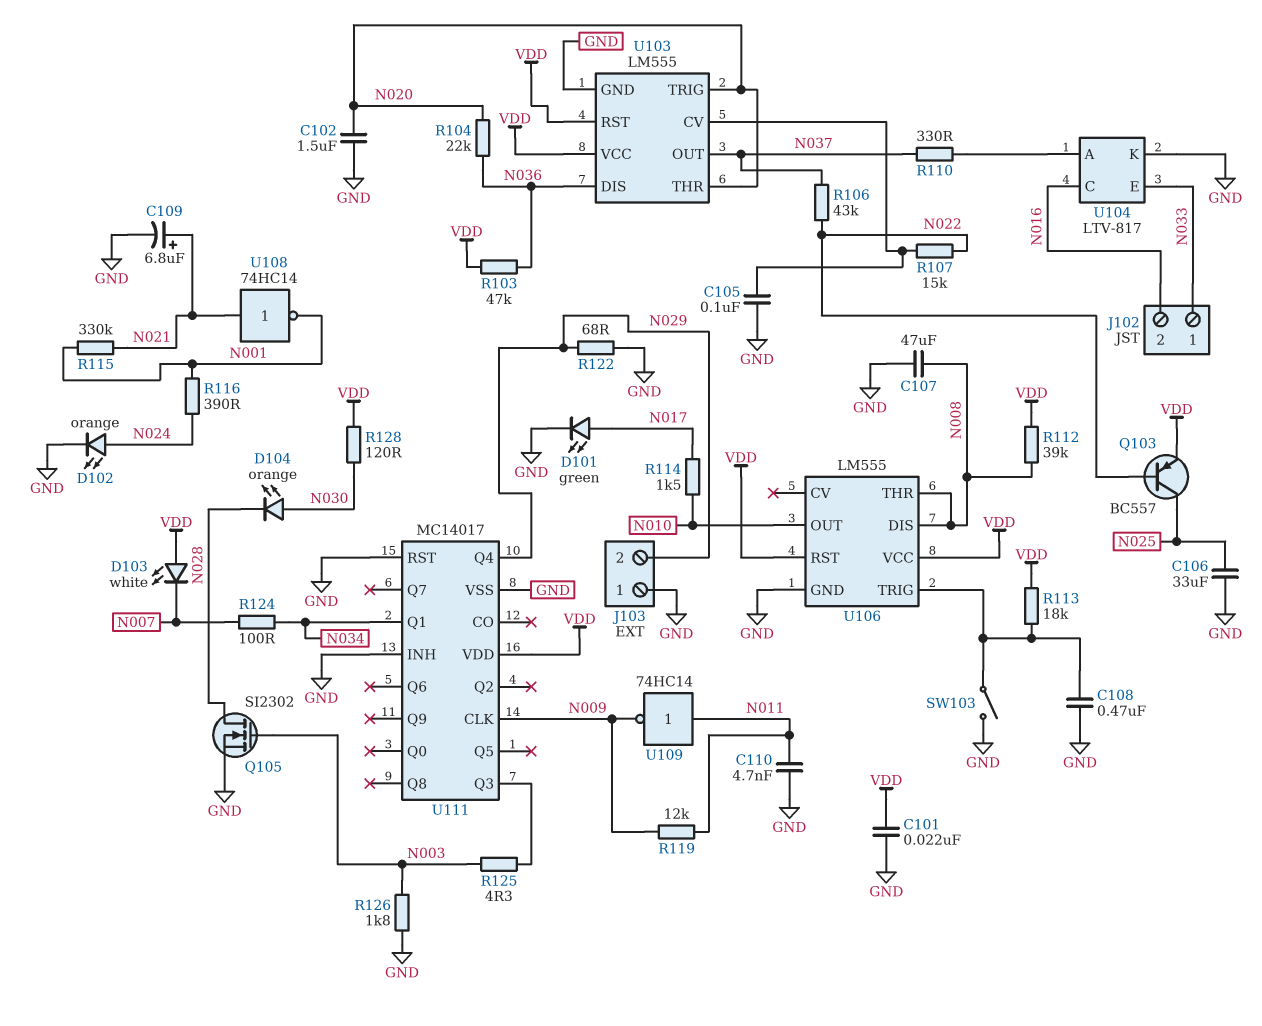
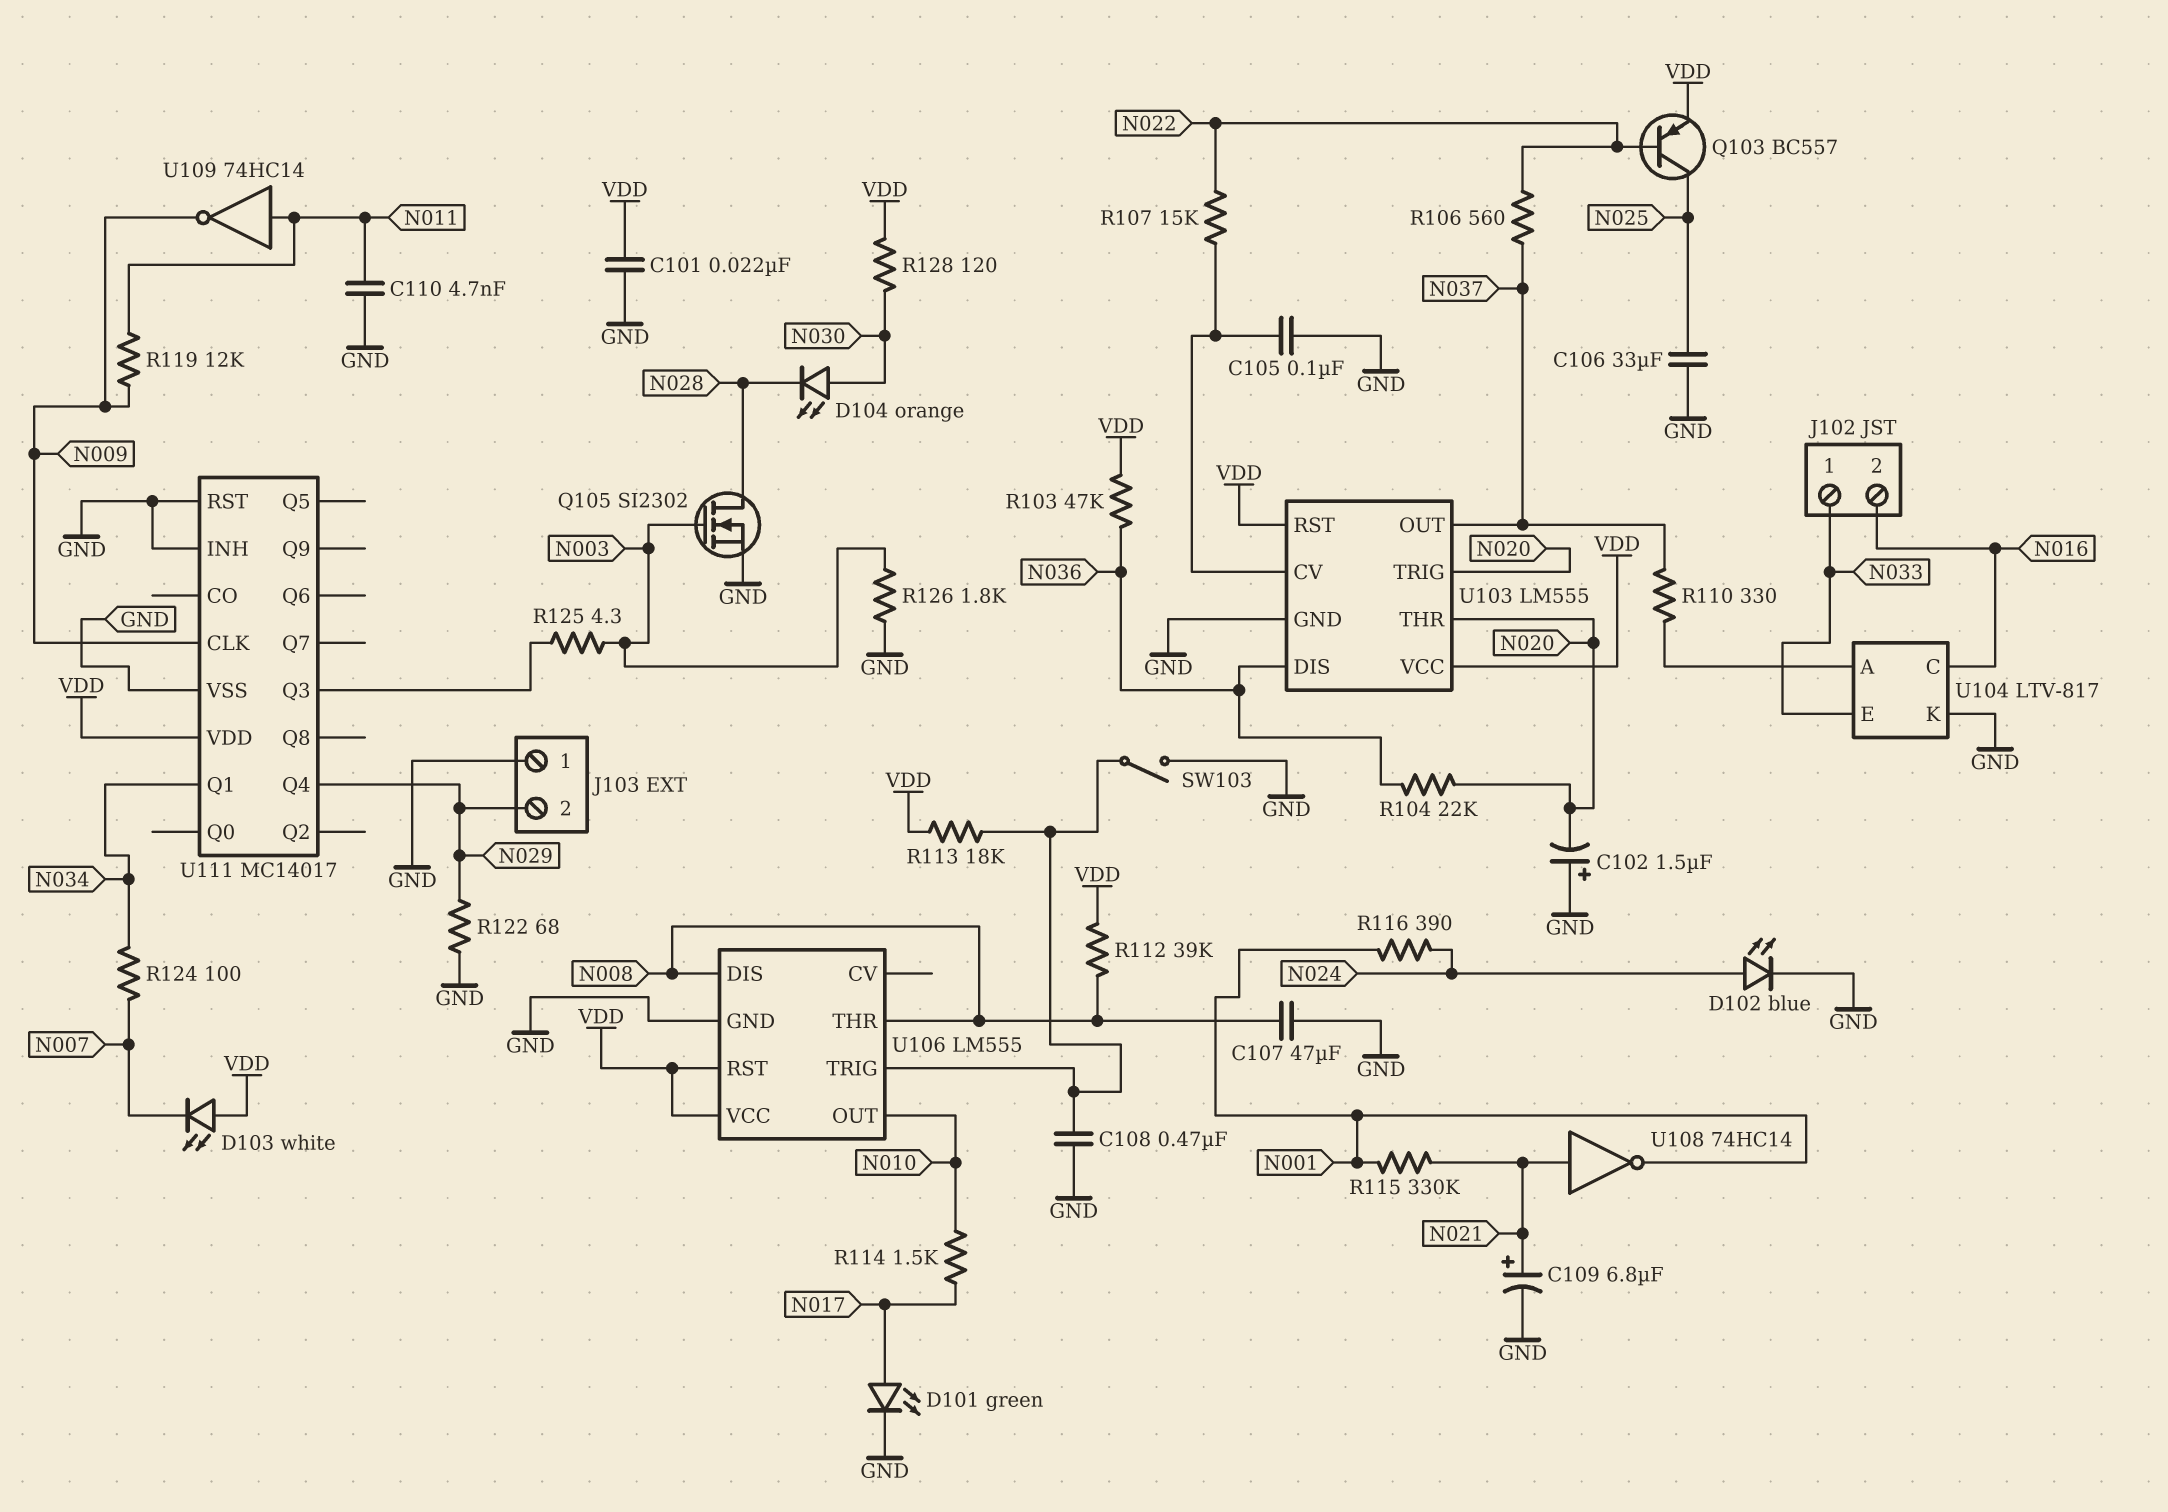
C102: 1.5uF (GND, N020) -> 1.5uF (plus GND, minus N020)
D102: LED orange (A N024, K GND) -> LED blue (A N024, K GND)
R106: 43k (N022, N037) -> 560 (N022, N037)

